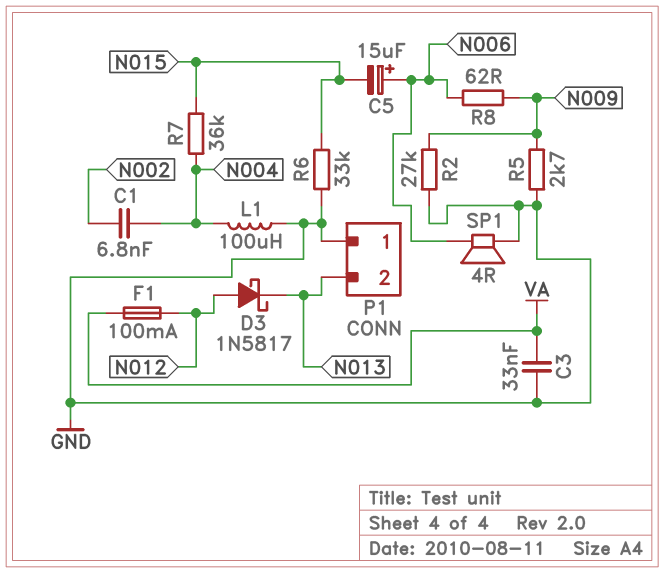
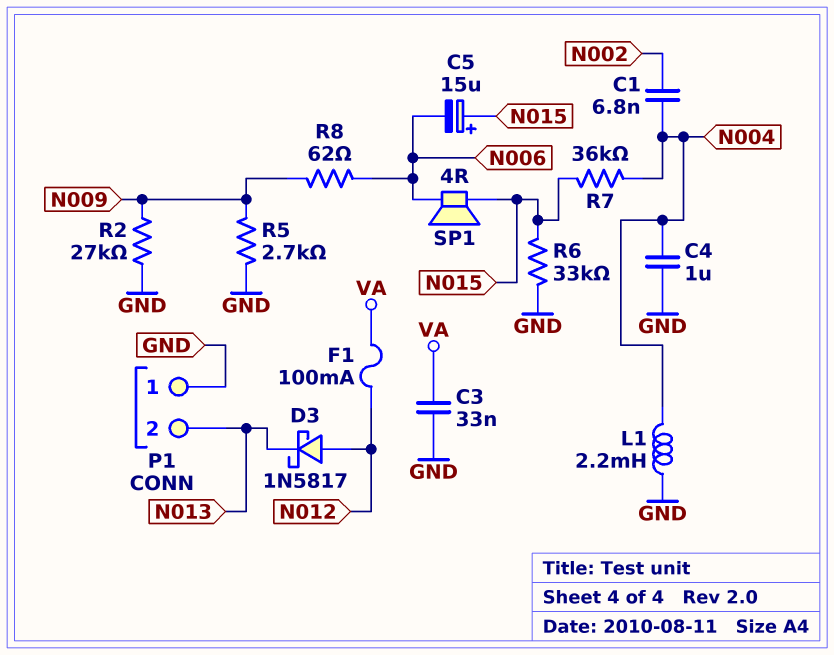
C4: none -> 1uF (GND, N004)
C5: 15uF (plus N006, minus N015) -> 15uF (plus N015, minus N006)
L1: 100uH (GND, N004) -> 2.2mH (GND, N004)
SP1: speaker 4R (GND, N006) -> speaker 4R (N006, N015)

